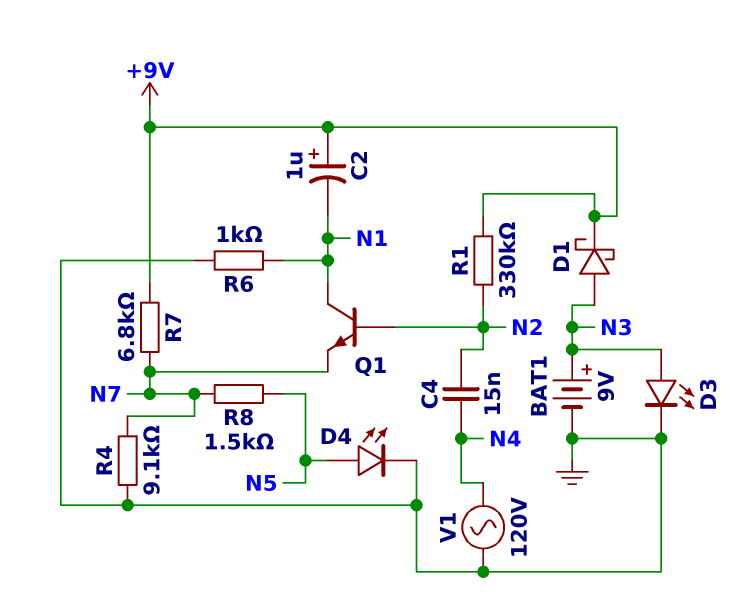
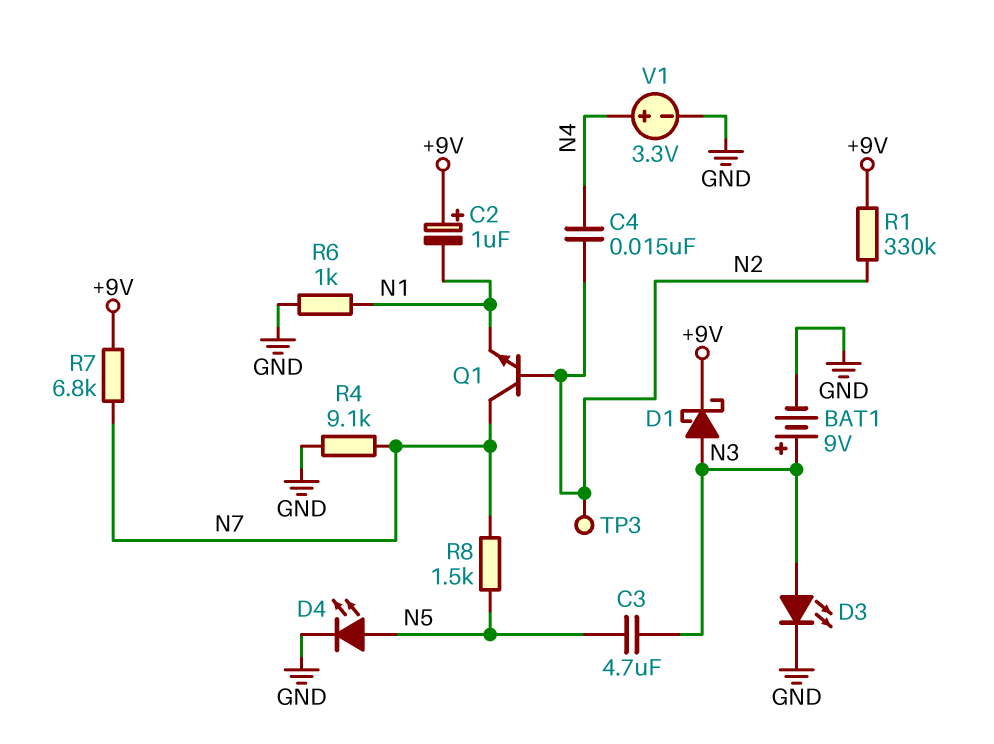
C3: none -> 4.7uF (N3, N5)
Q1: NPN (B N2, C N1, E N7) -> NPN (B N2, C N7, E N1)
TP3: none -> test point (N2)
V1: AC 120V (GND, N4) -> 3.3V (plus N4, minus GND)

